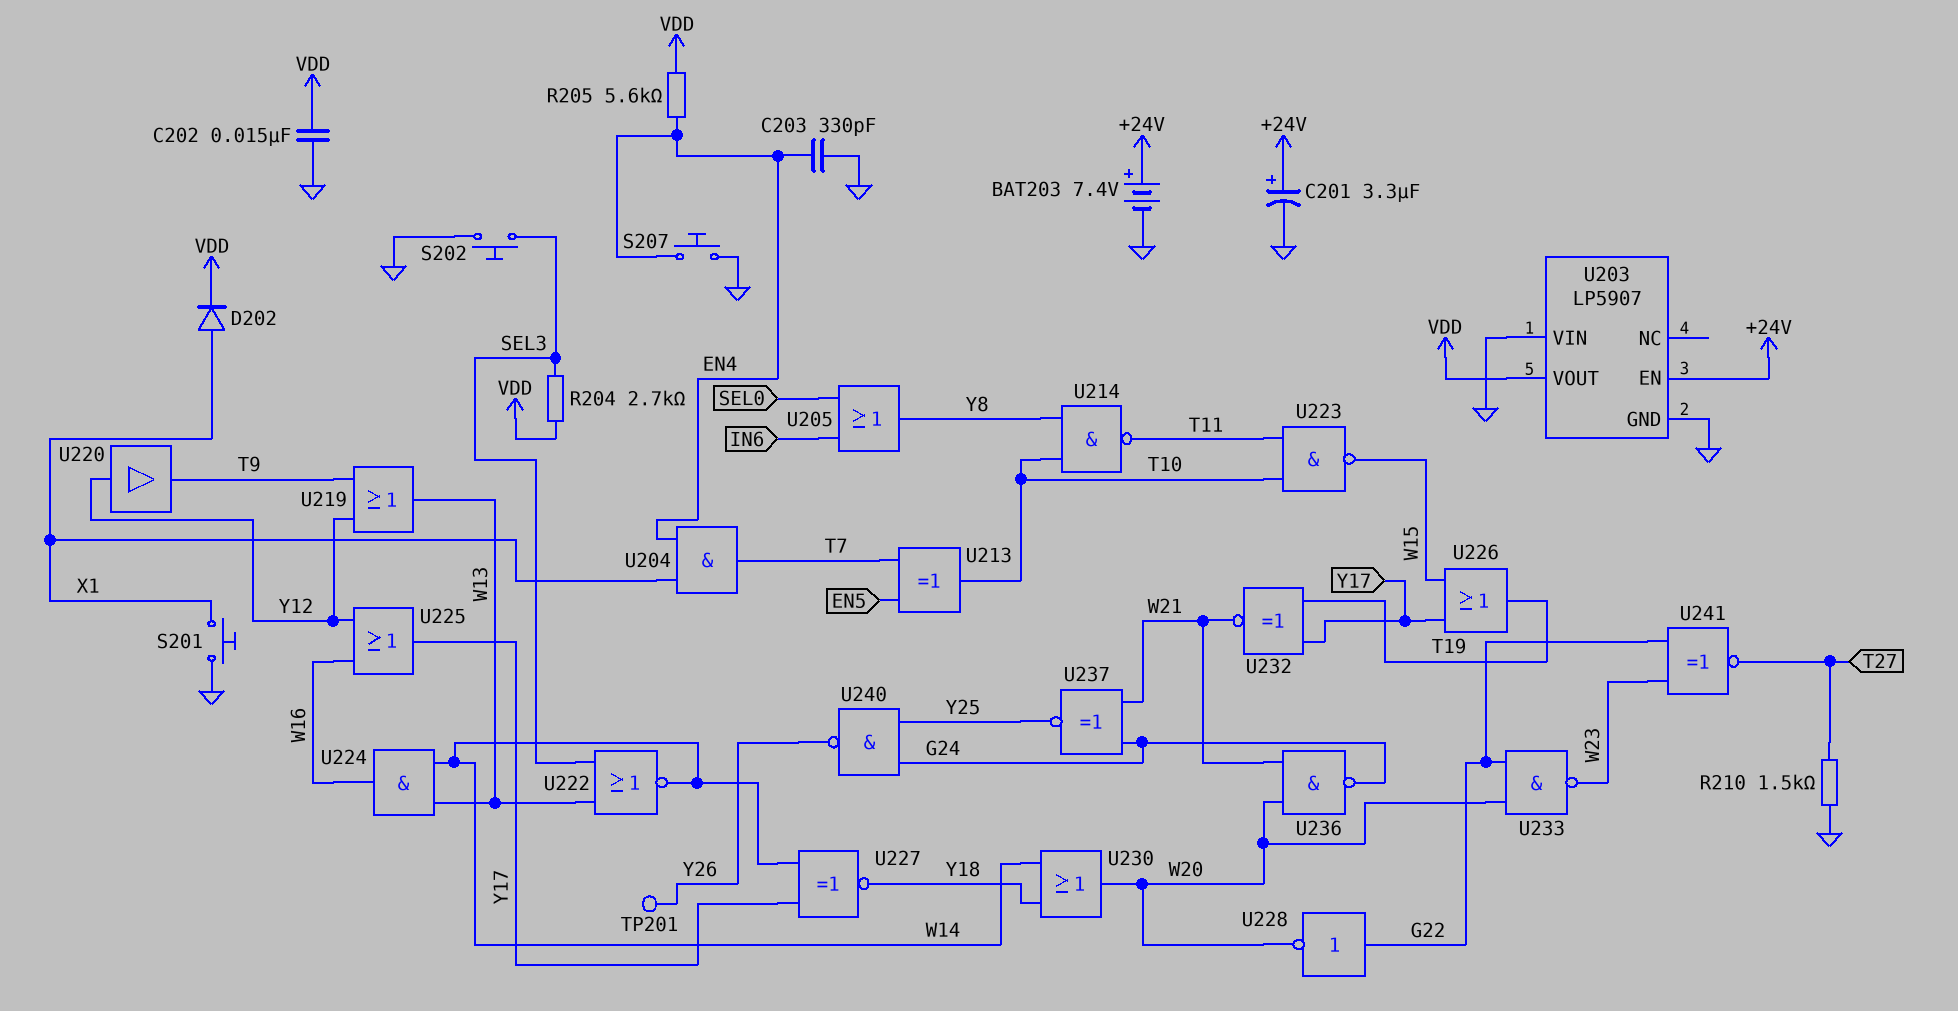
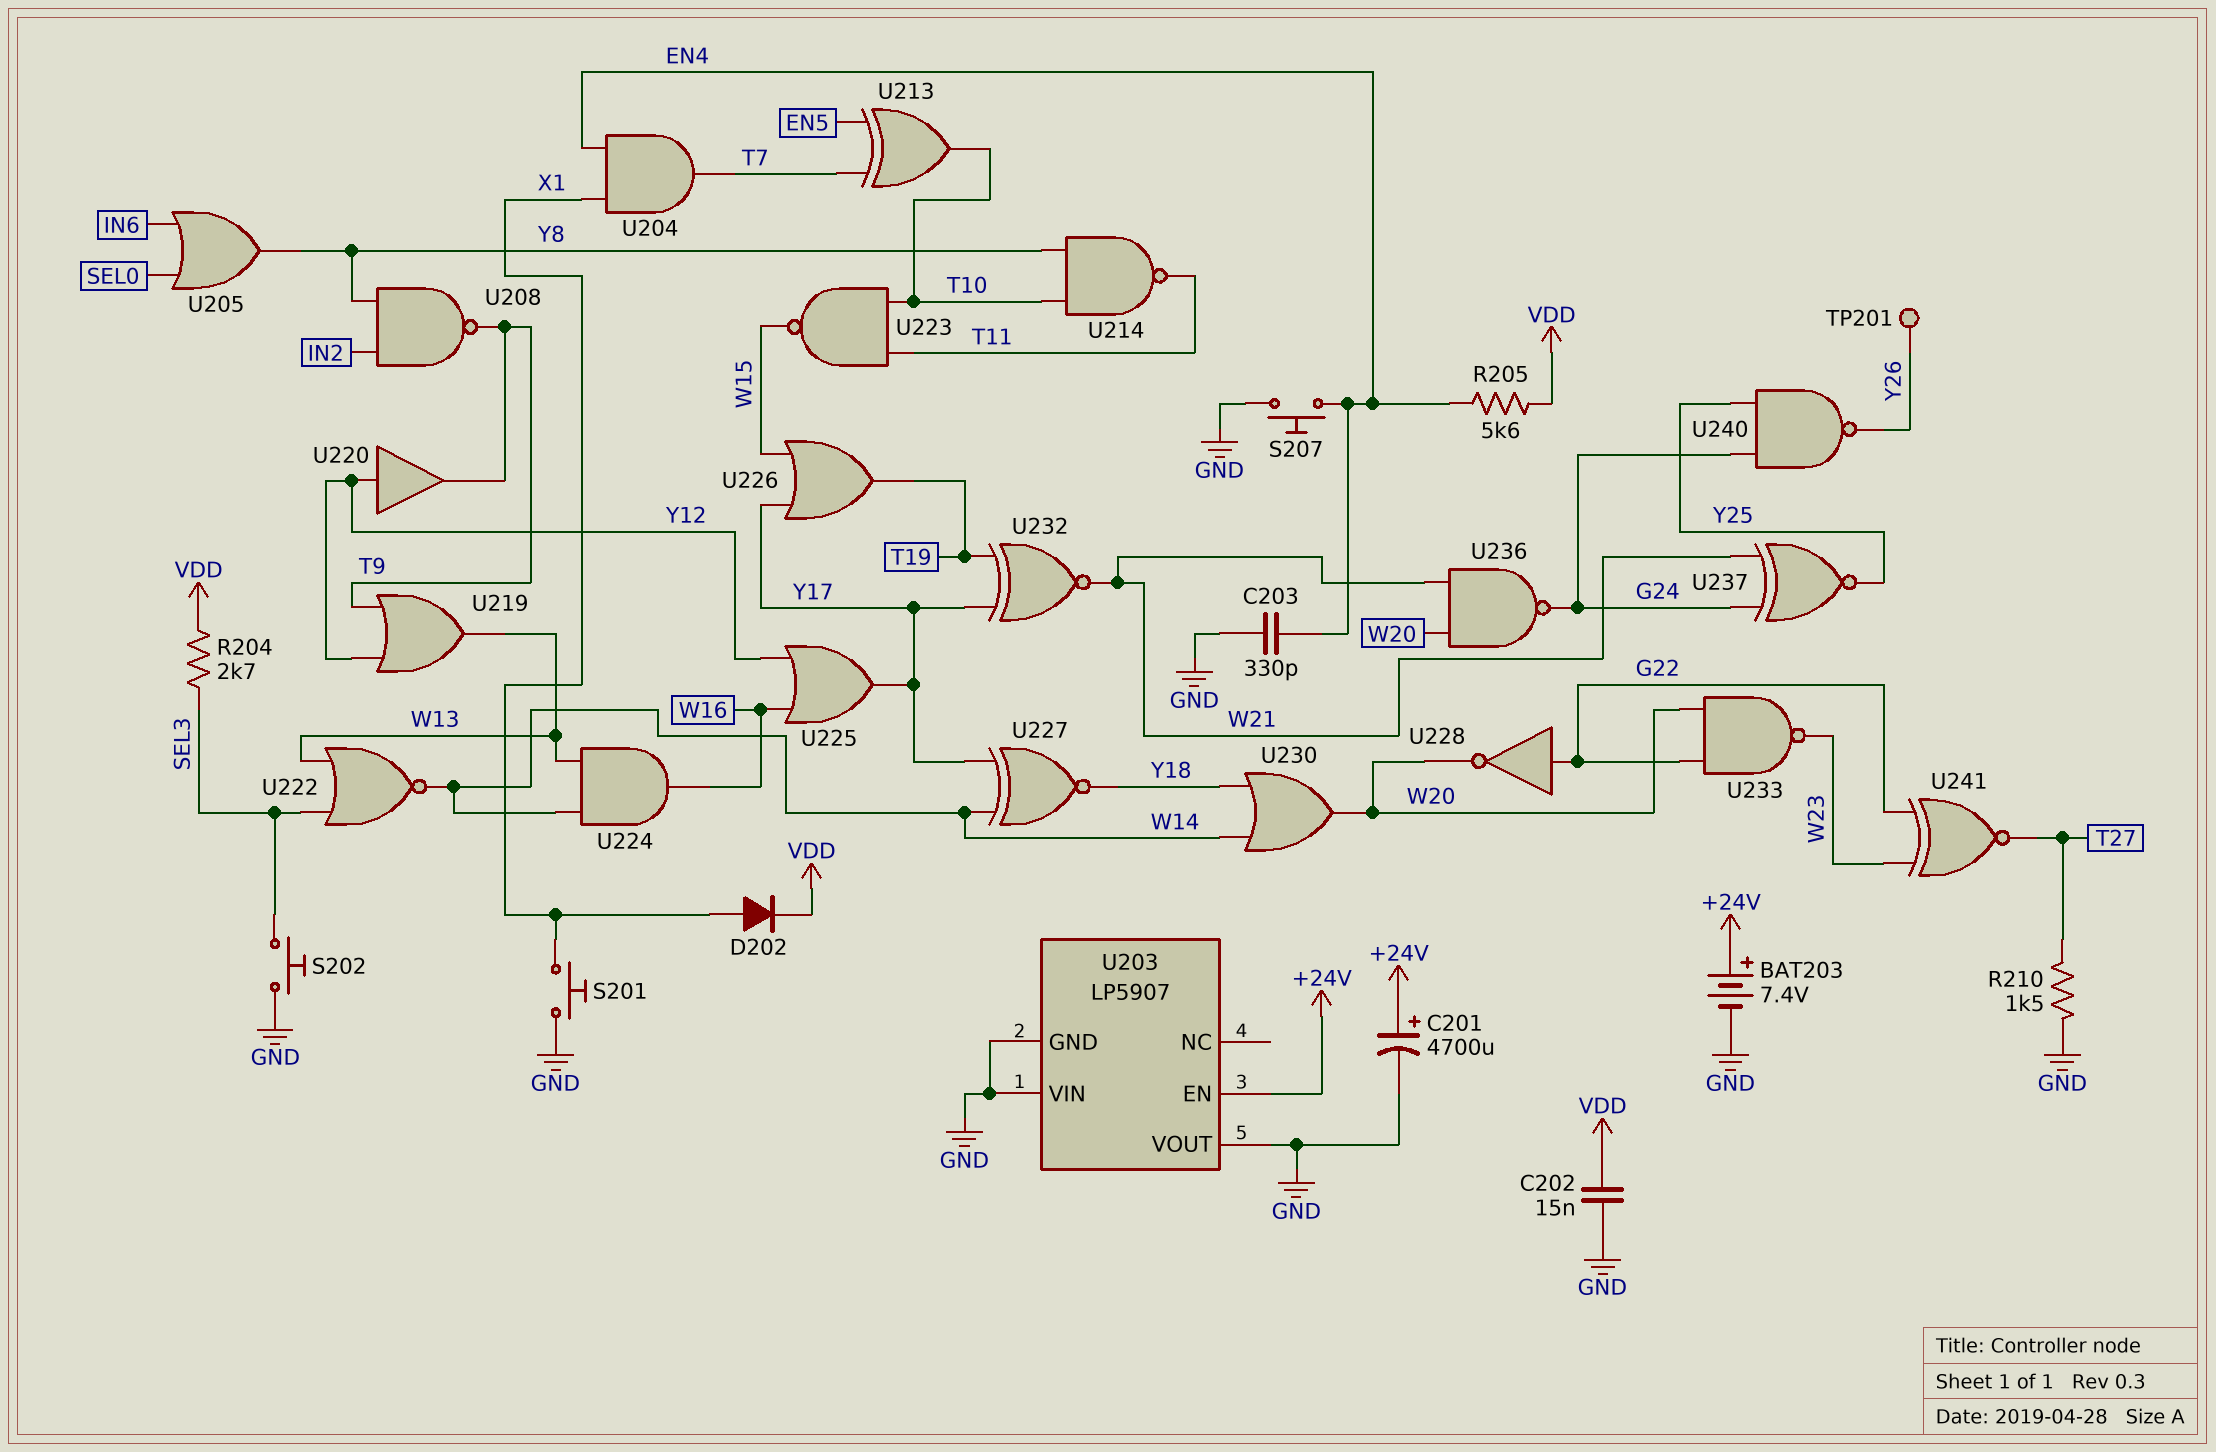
C201: 3.3uF (plus +24V, minus GND) -> 4700uF (plus +24V, minus GND)
U203 pin VOUT: VDD -> GND
U208: none -> NAND (in IN2, in Y8, out T9)

